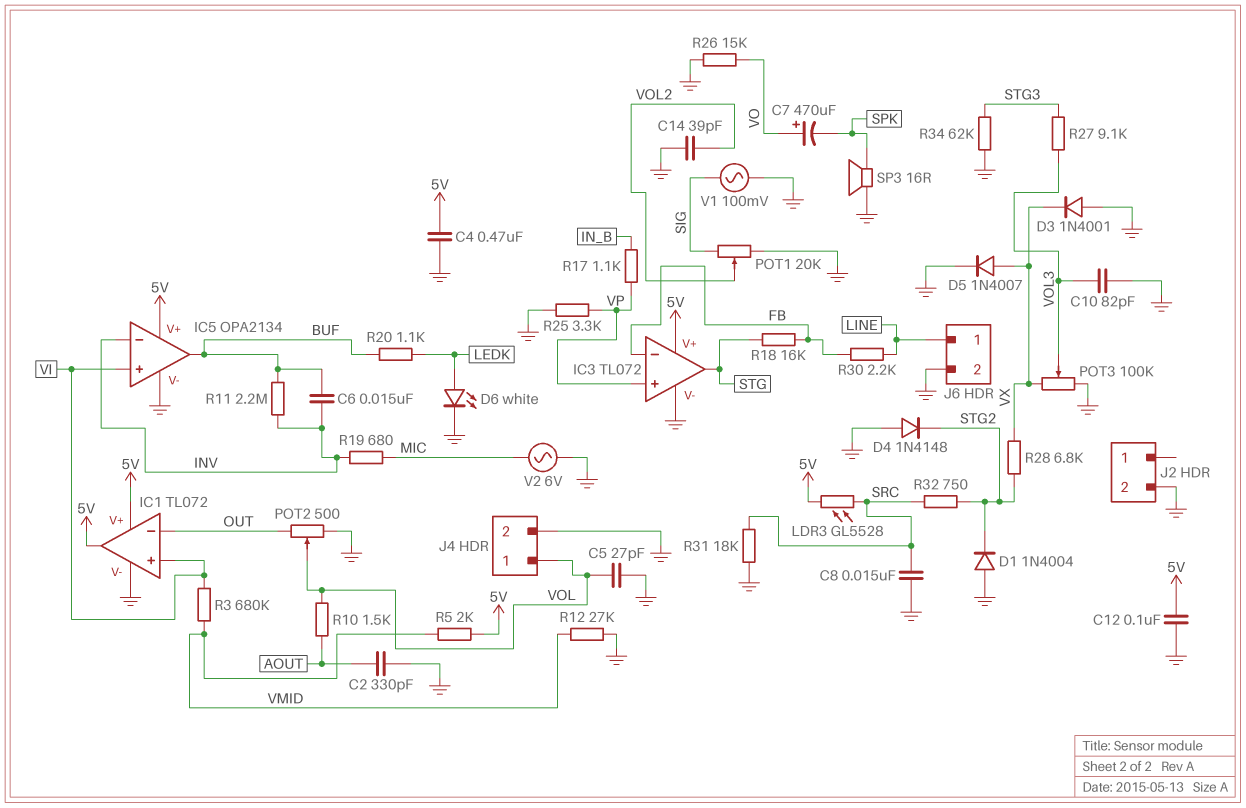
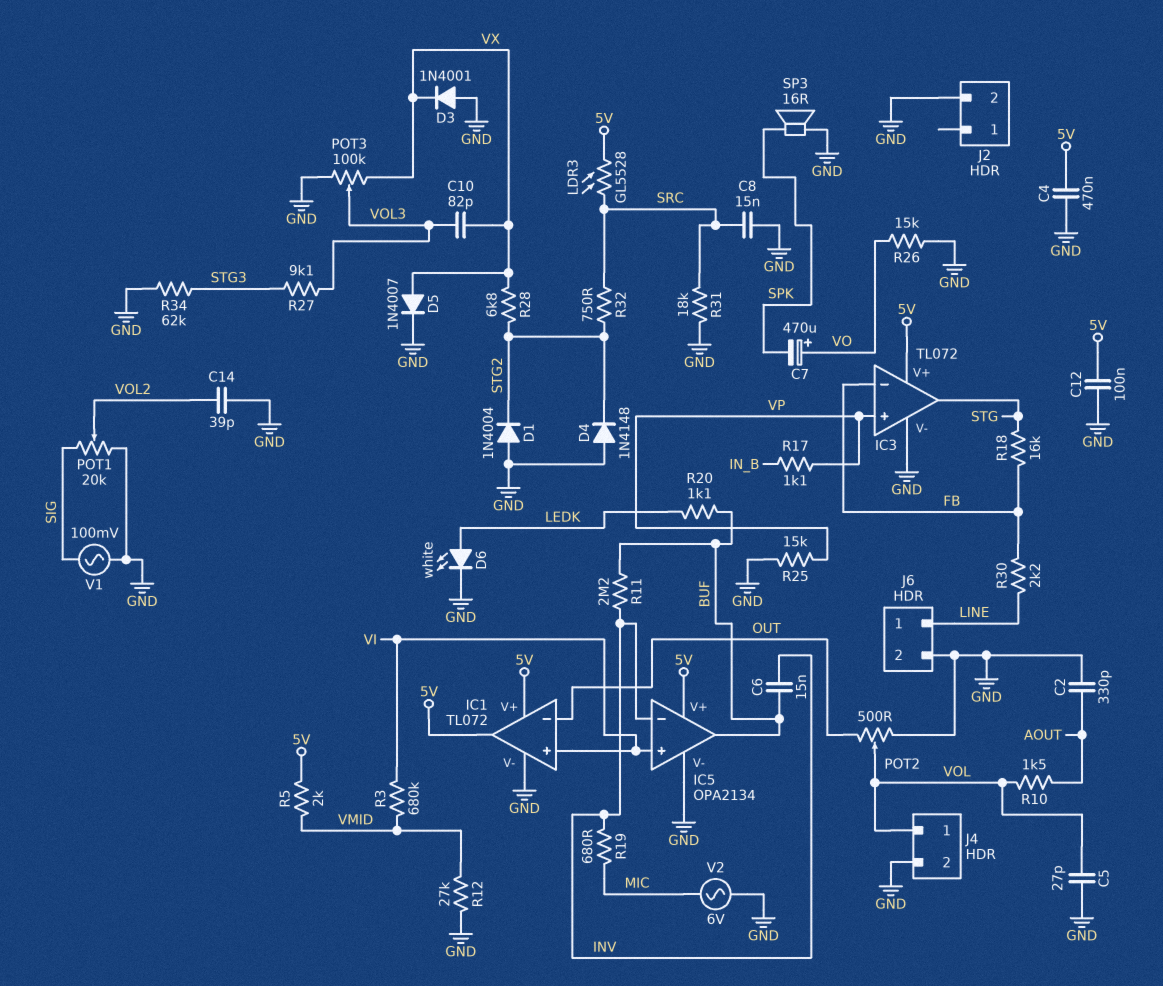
C10: 82pF (GND, VOL3) -> 82pF (VOL3, VX)
R25: 3.3k (GND, VP) -> 15k (GND, VP)

